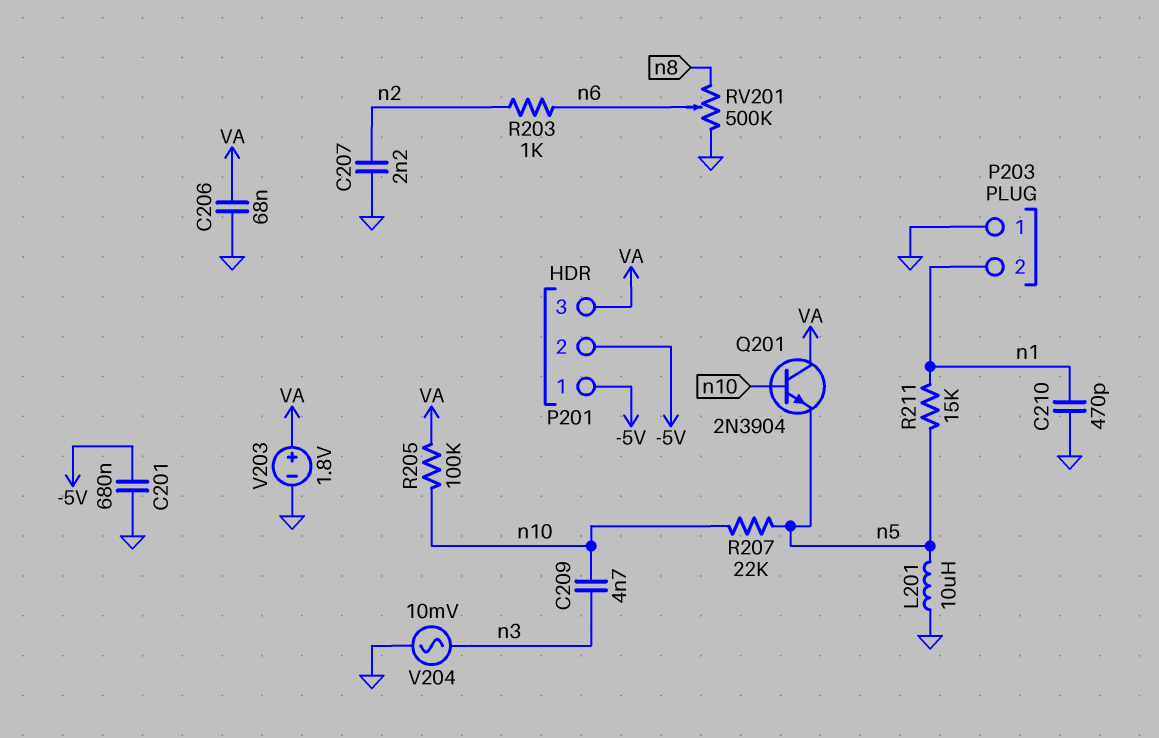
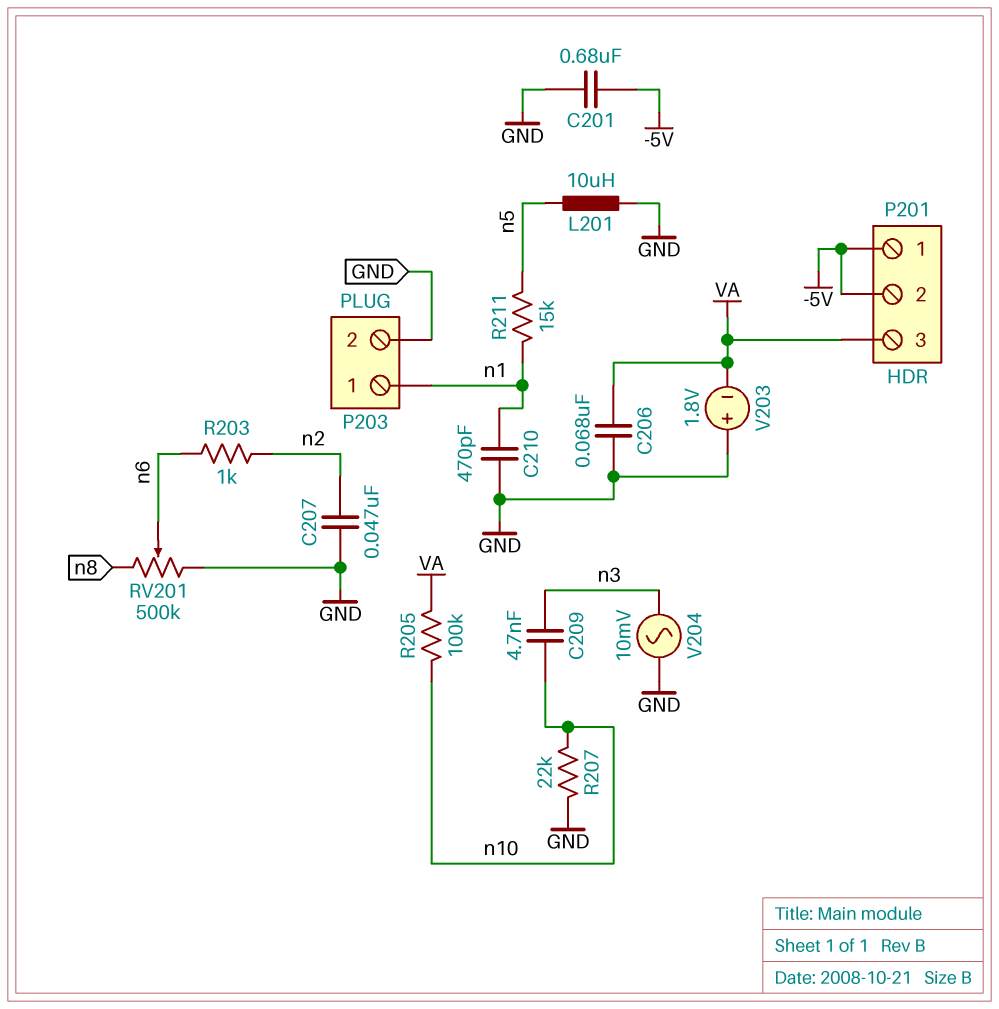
C207: 2.2nF (GND, n2) -> 47nF (GND, n2)
P203 pin 1: GND -> n1
P203 pin 2: n1 -> GND
Q201: NPN 2N3904 (B n10, C VA, E n5) -> none
R207: 22k (n5, n10) -> 22k (GND, n10)
V203: 1.8V (plus VA, minus GND) -> 1.8V (plus GND, minus VA)

